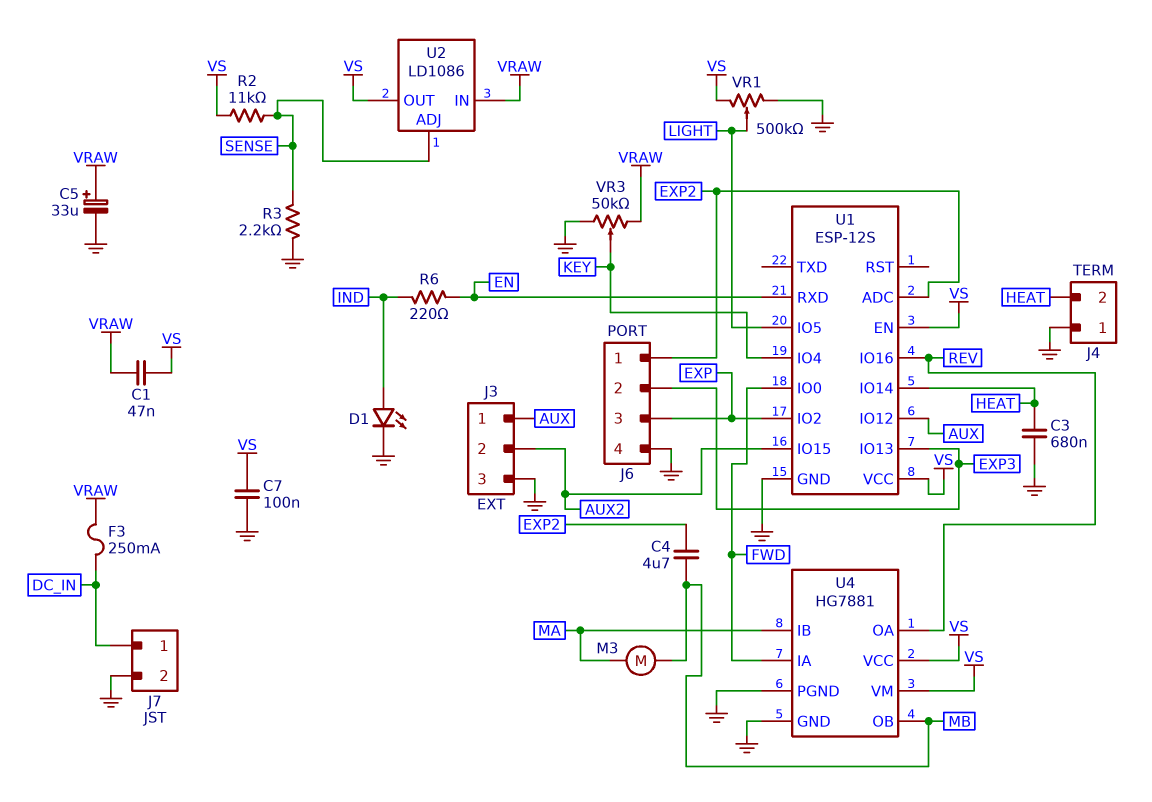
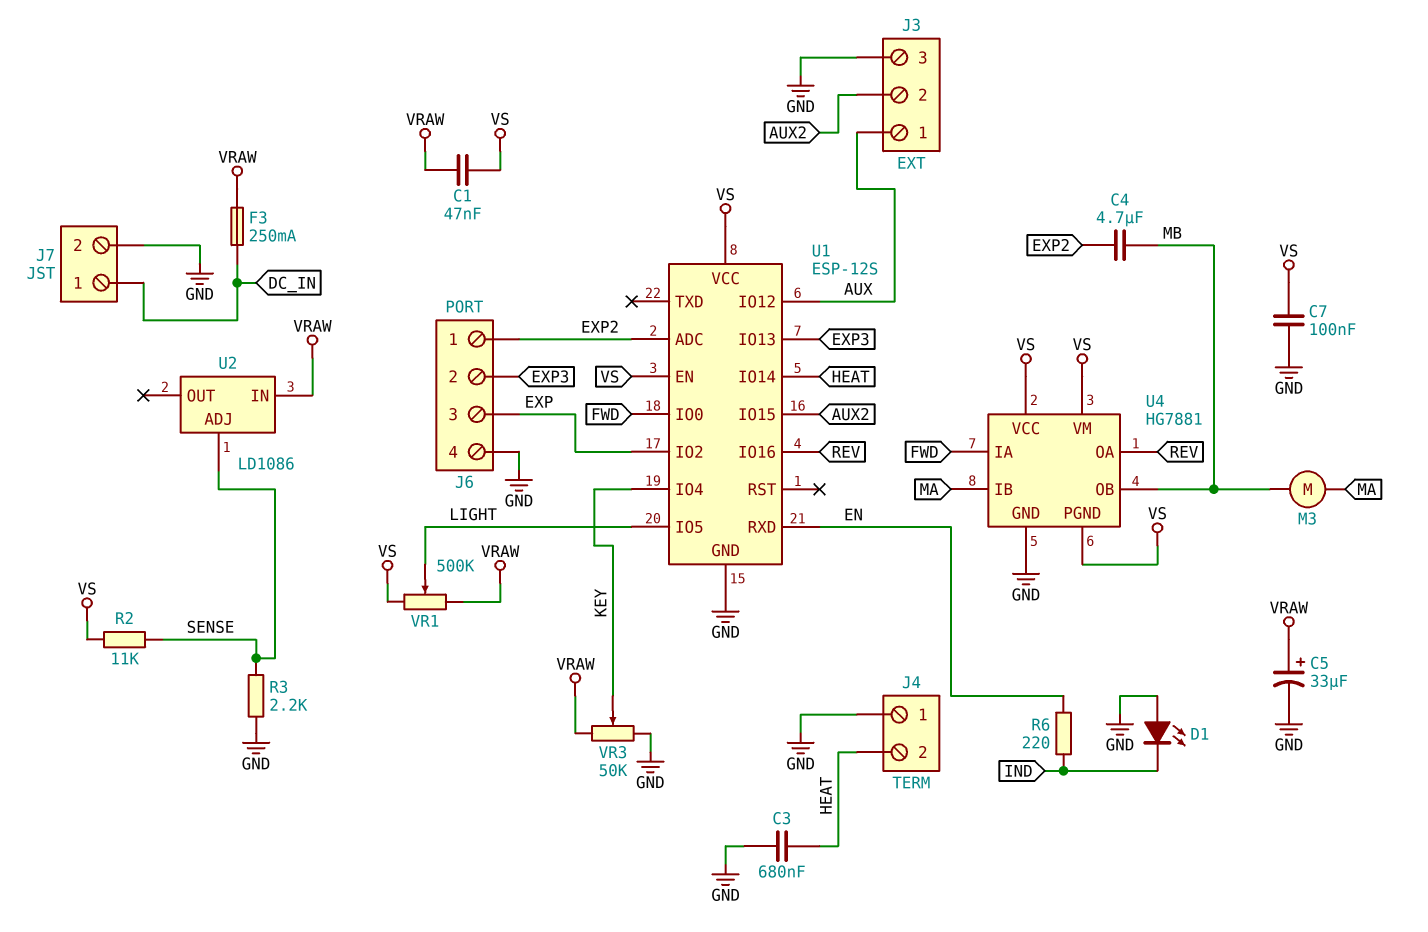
D1: LED (A IND, K GND) -> LED (A GND, K IND)
U2 pin OUT: VS -> none
U4 pin PGND: GND -> VS
VR1: 500k (GND, VS, wiper LIGHT) -> 500k (VRAW, VS, wiper LIGHT)

